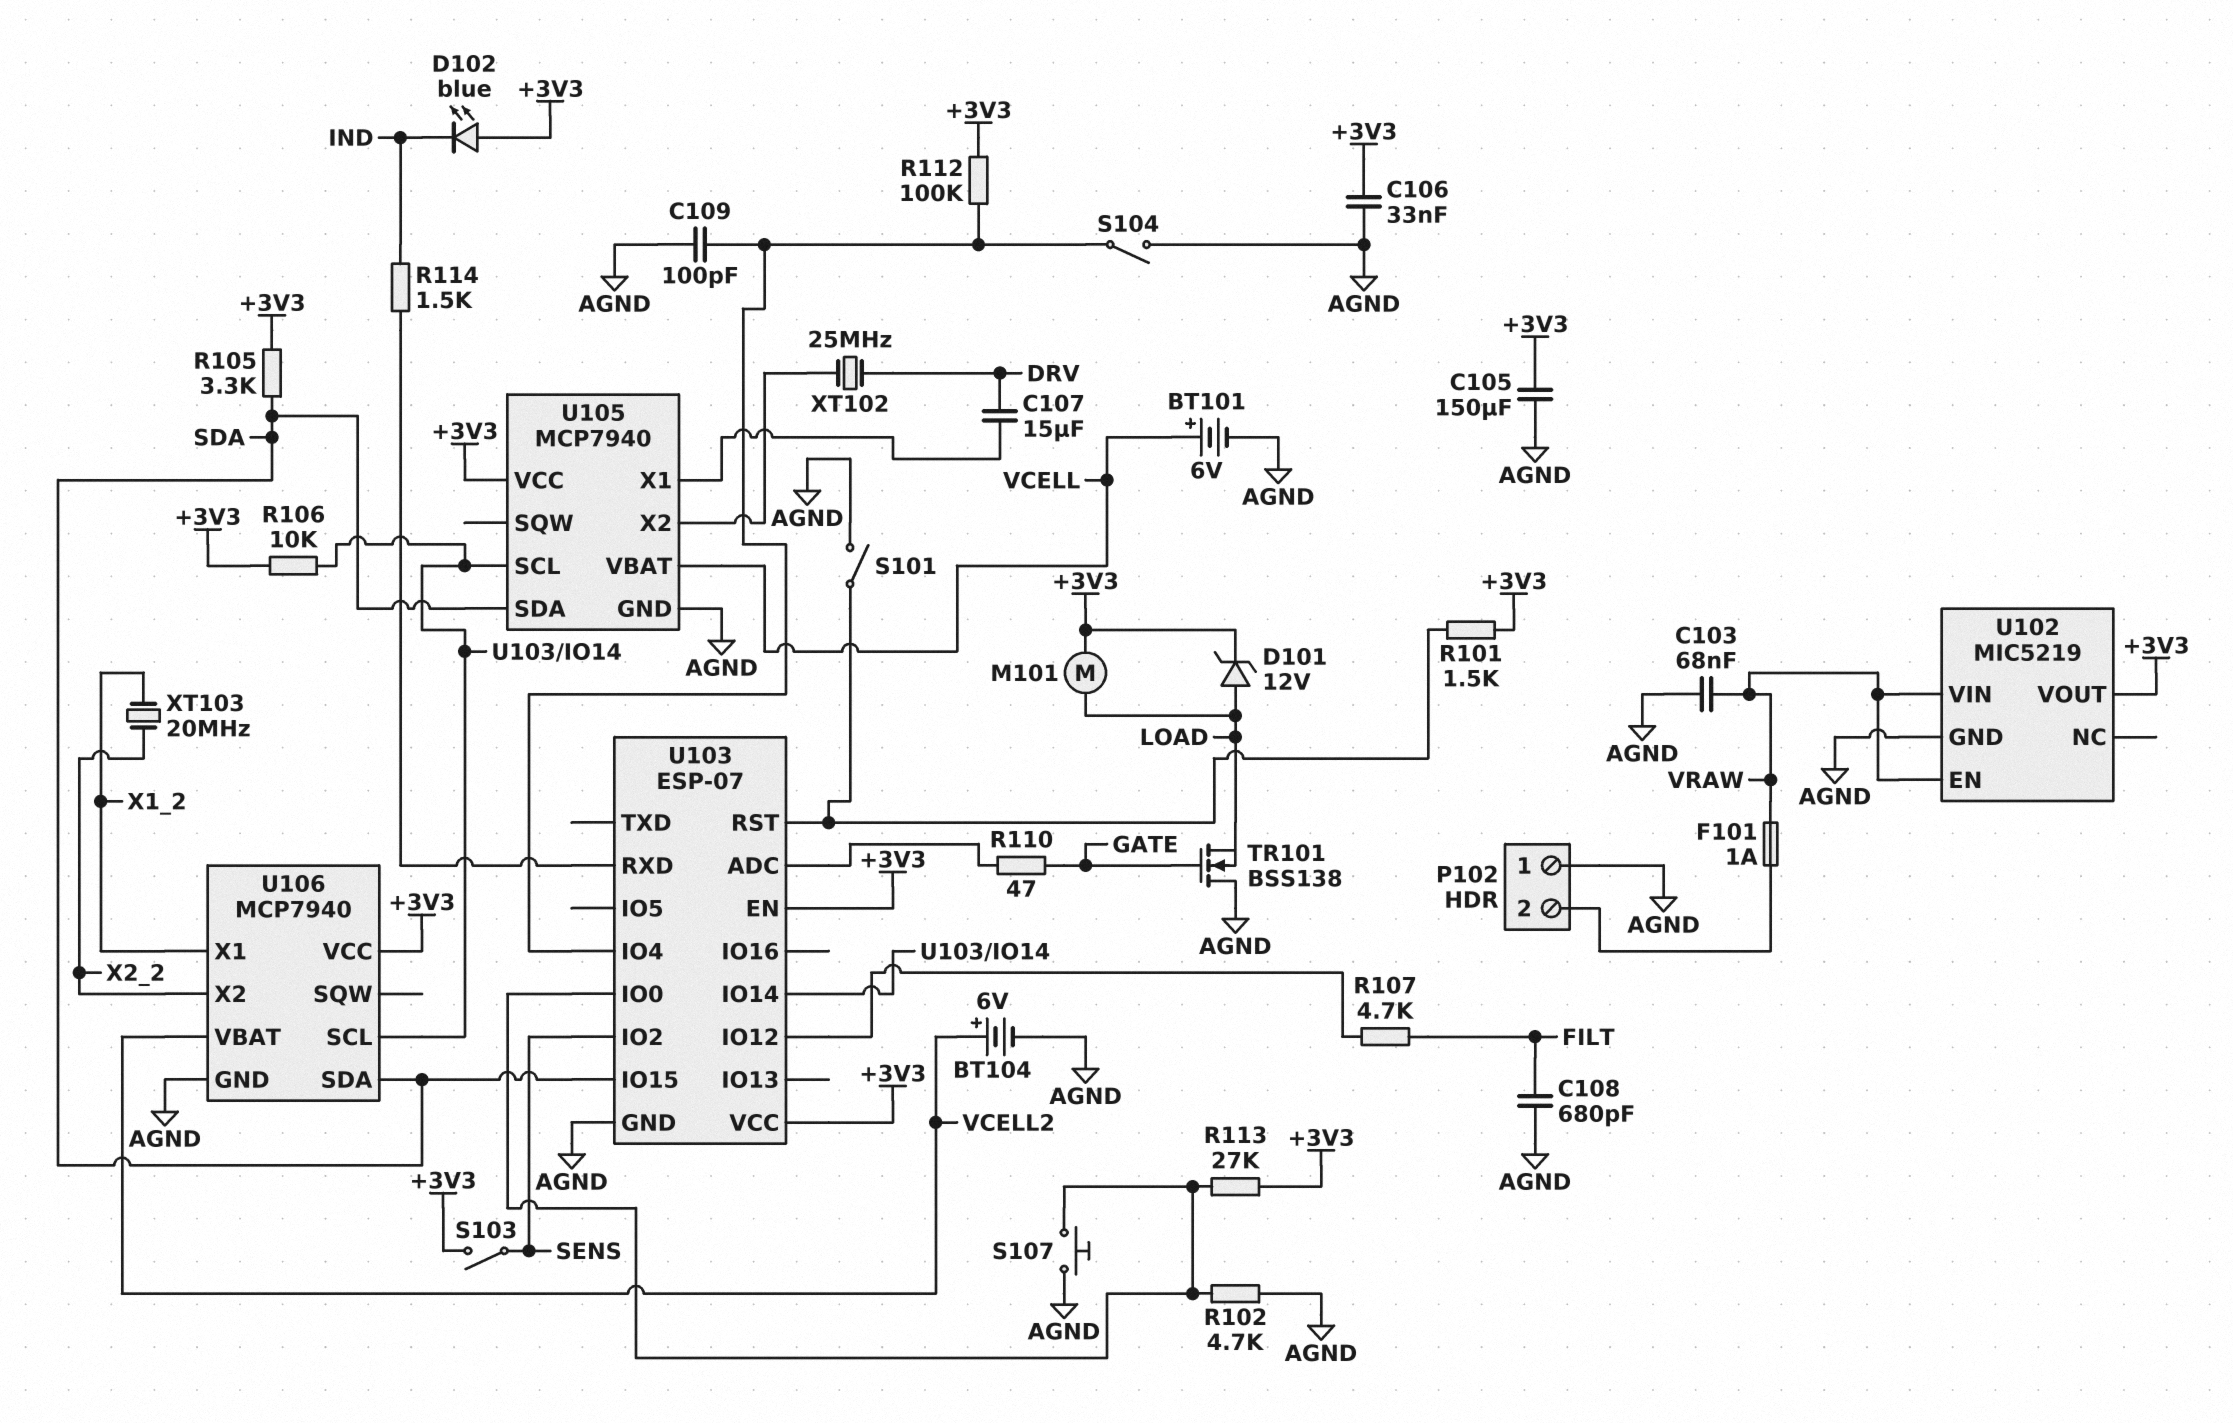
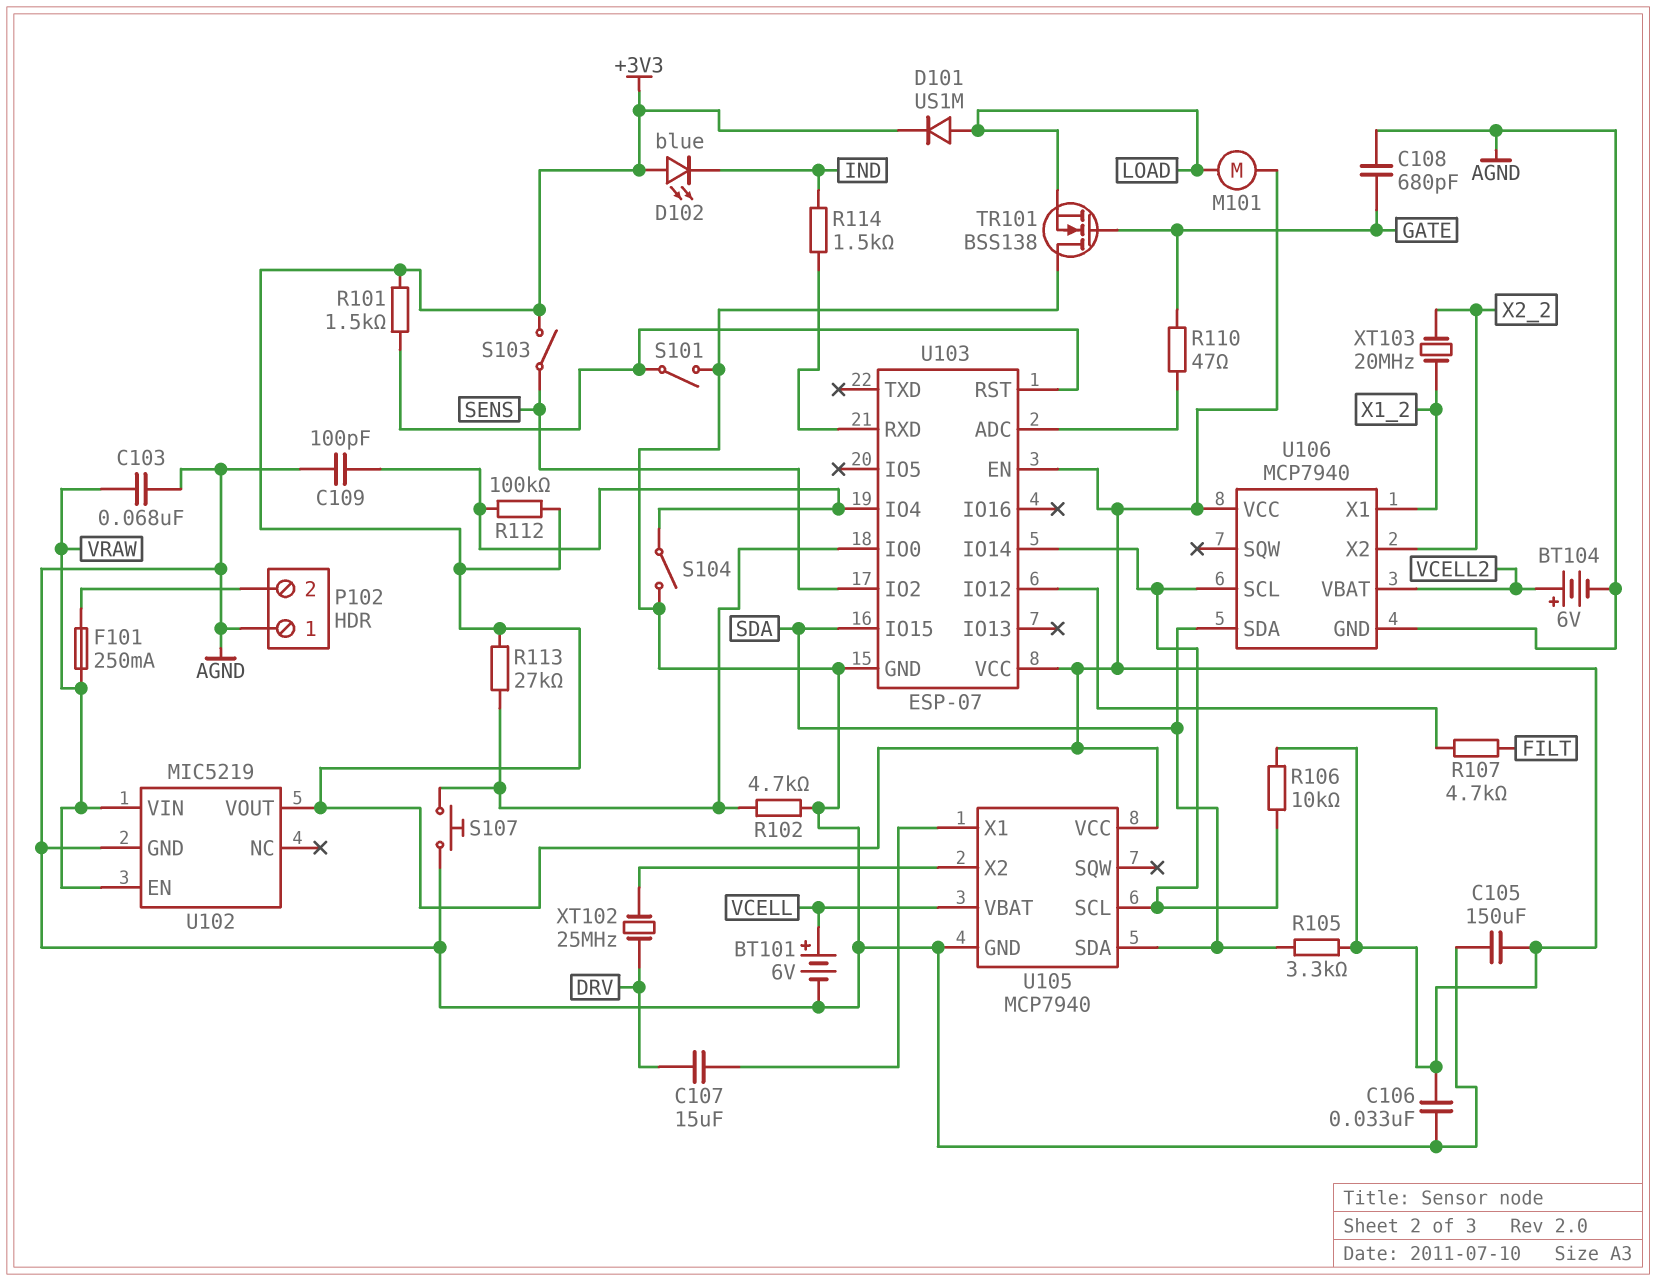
C108: 680pF (AGND, FILT) -> 680pF (AGND, GATE)
D101: zener 12V (A LOAD, K +3V3) -> diode US1M (A LOAD, K +3V3)
F101: 1A (P102/2, VRAW) -> 250mA (P102/2, VRAW)

